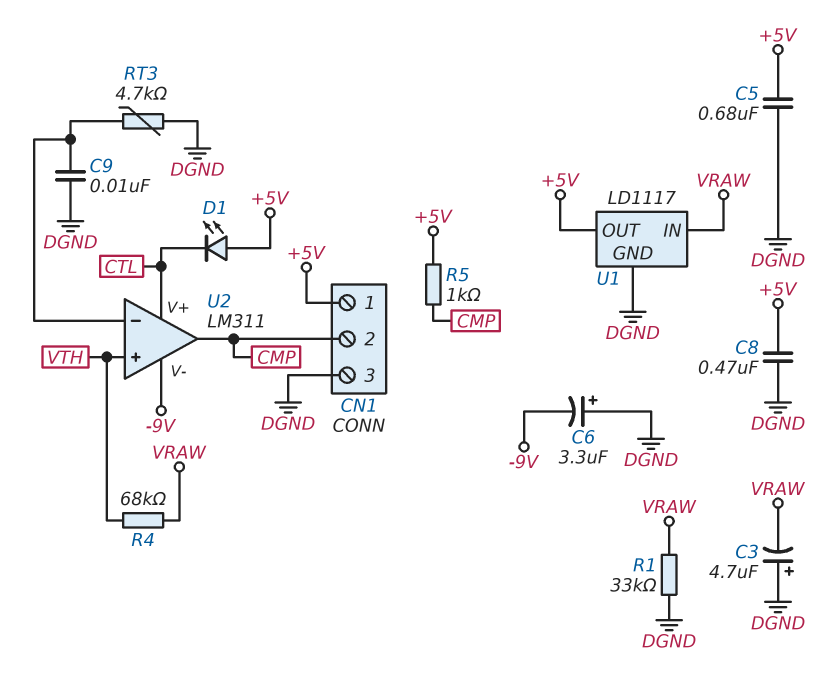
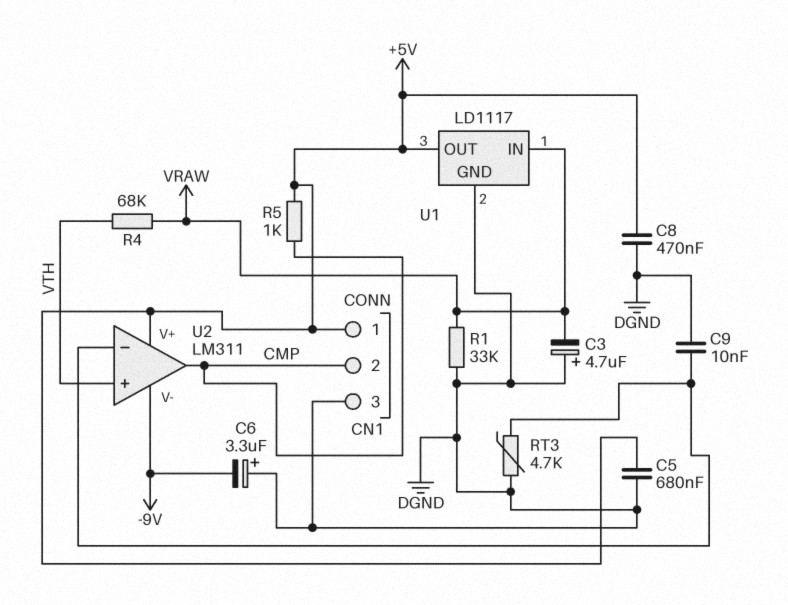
D1: LED (A +5V, K CTL) -> none
U2 pin V+: CTL -> +5V

